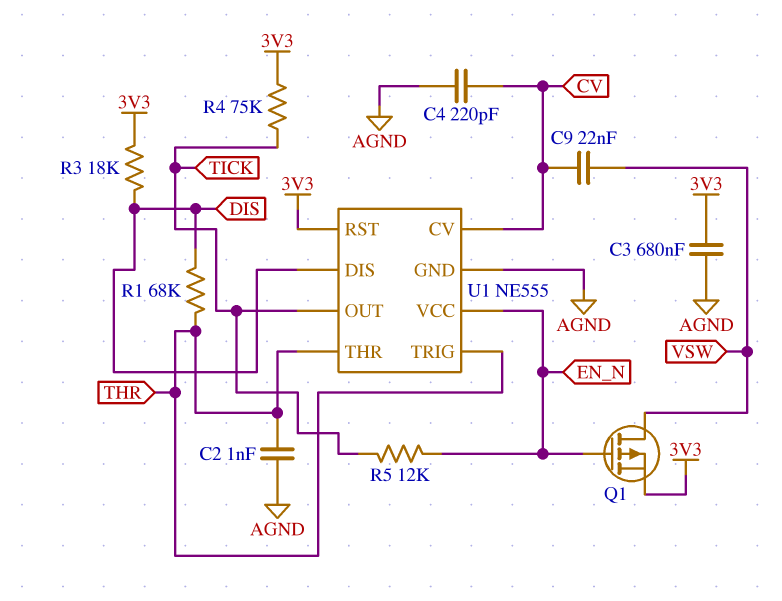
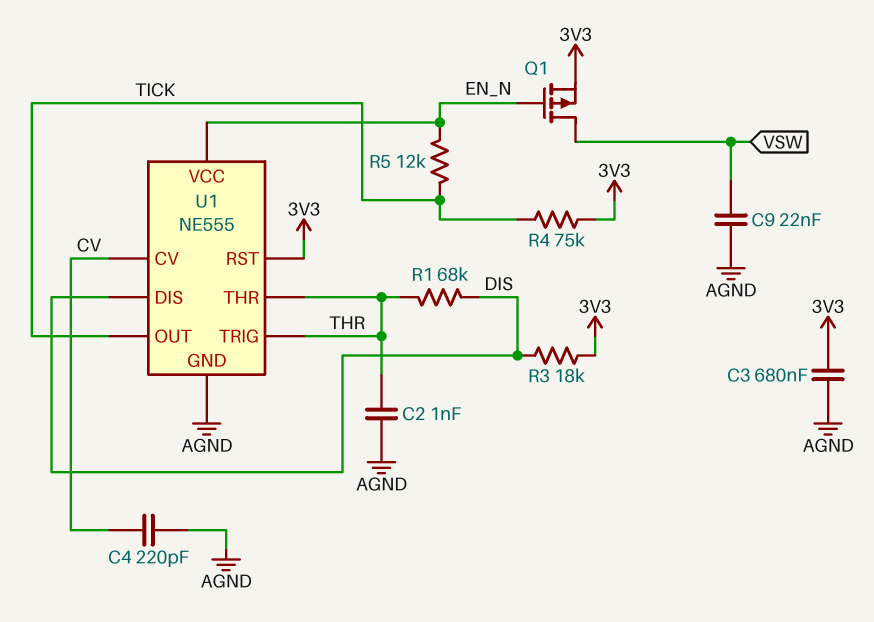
C9: 22nF (CV, VSW) -> 22nF (AGND, VSW)

